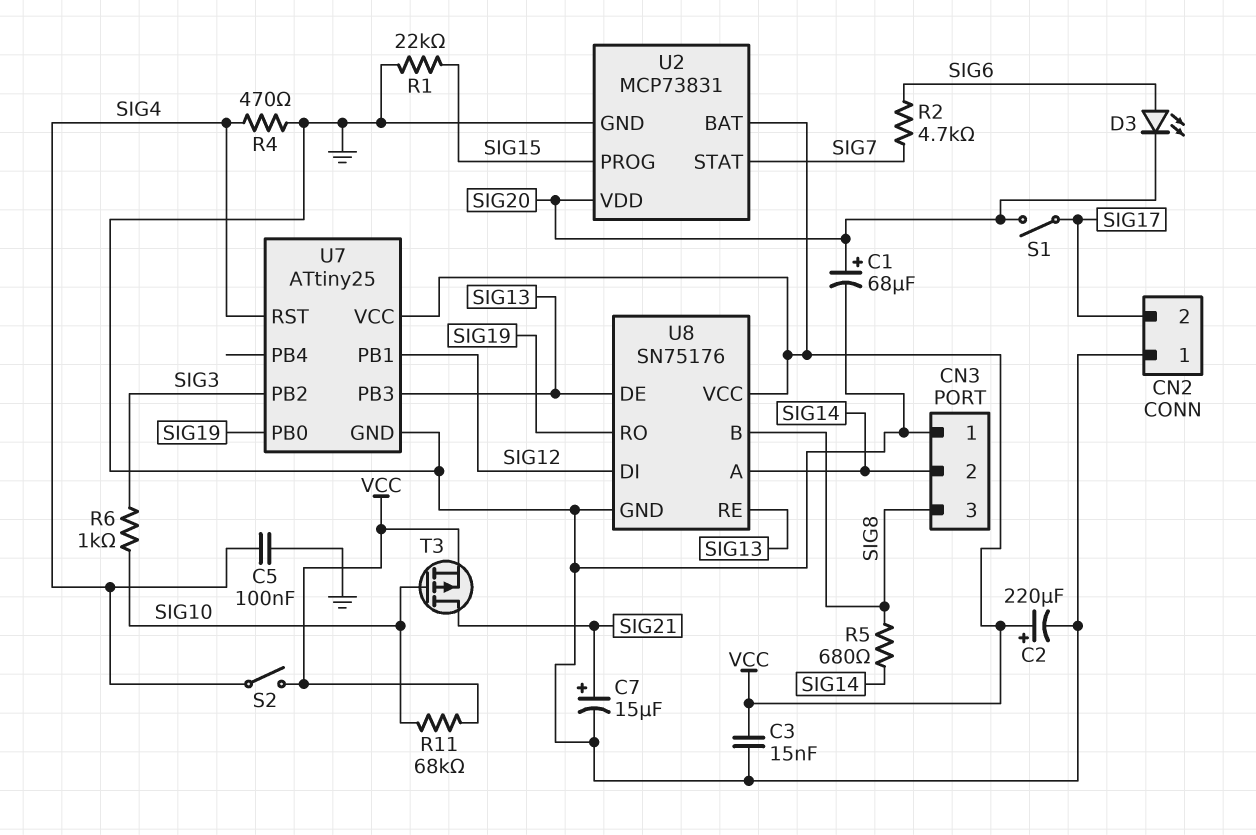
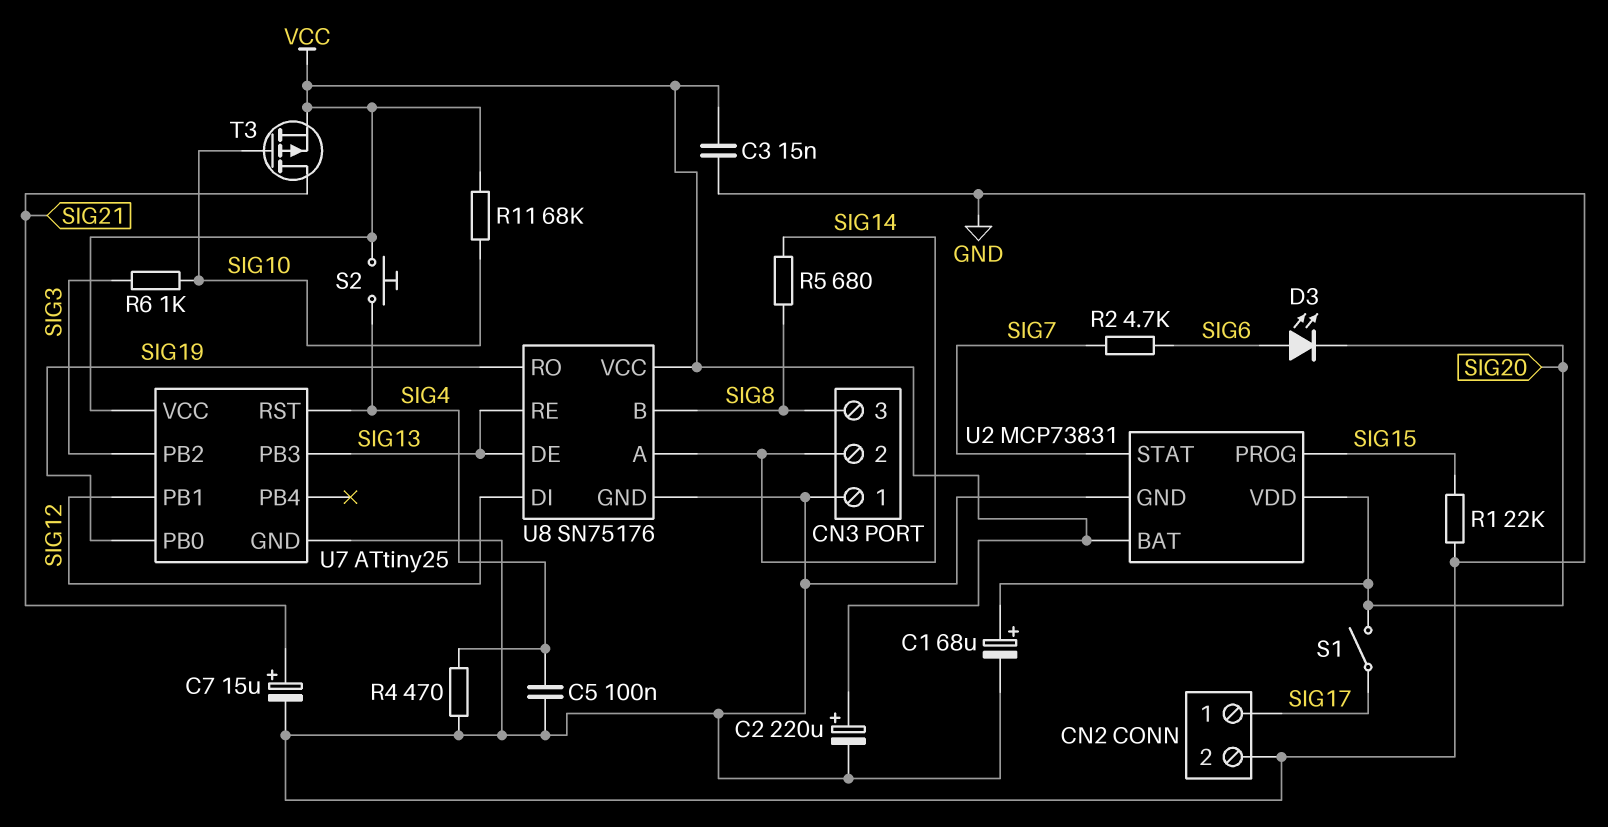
CN2 pin 1: GND -> SIG17
CN2 pin 2: SIG17 -> GND
S2: switch (SIG4, VCC) -> button (SIG4, VCC)

